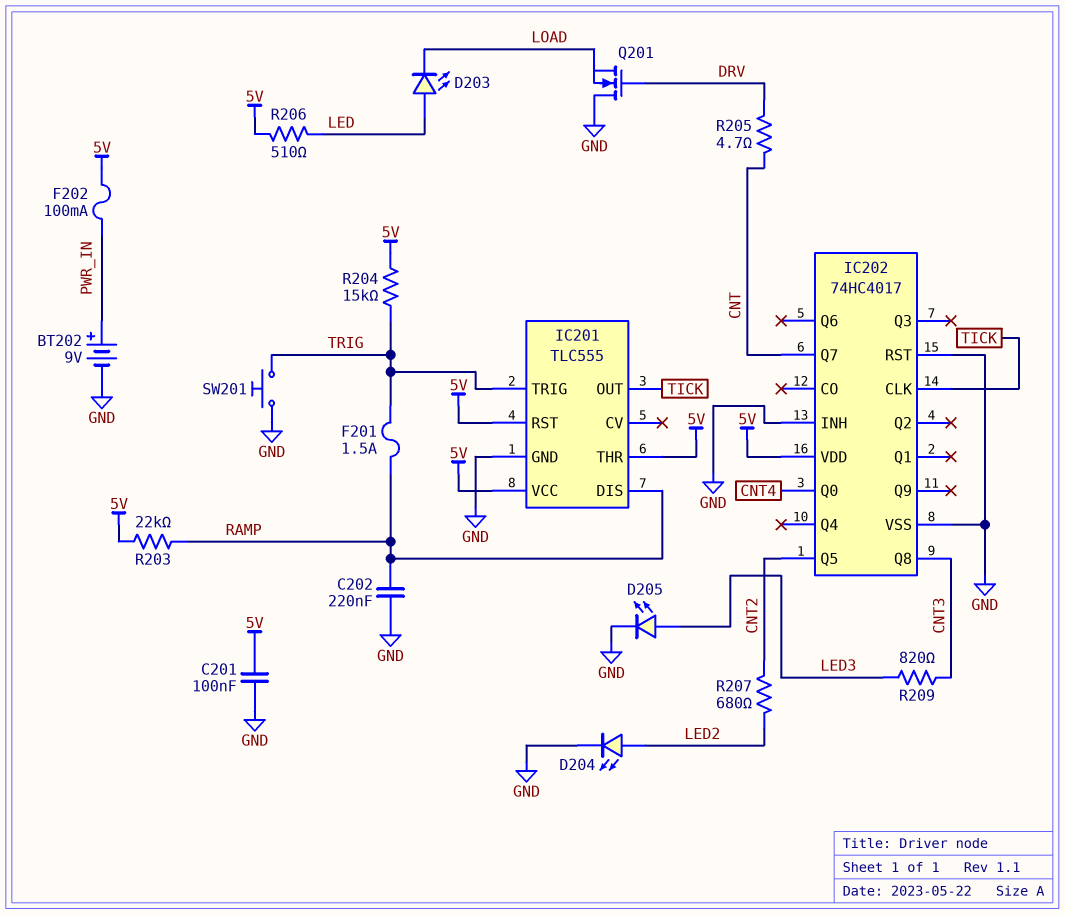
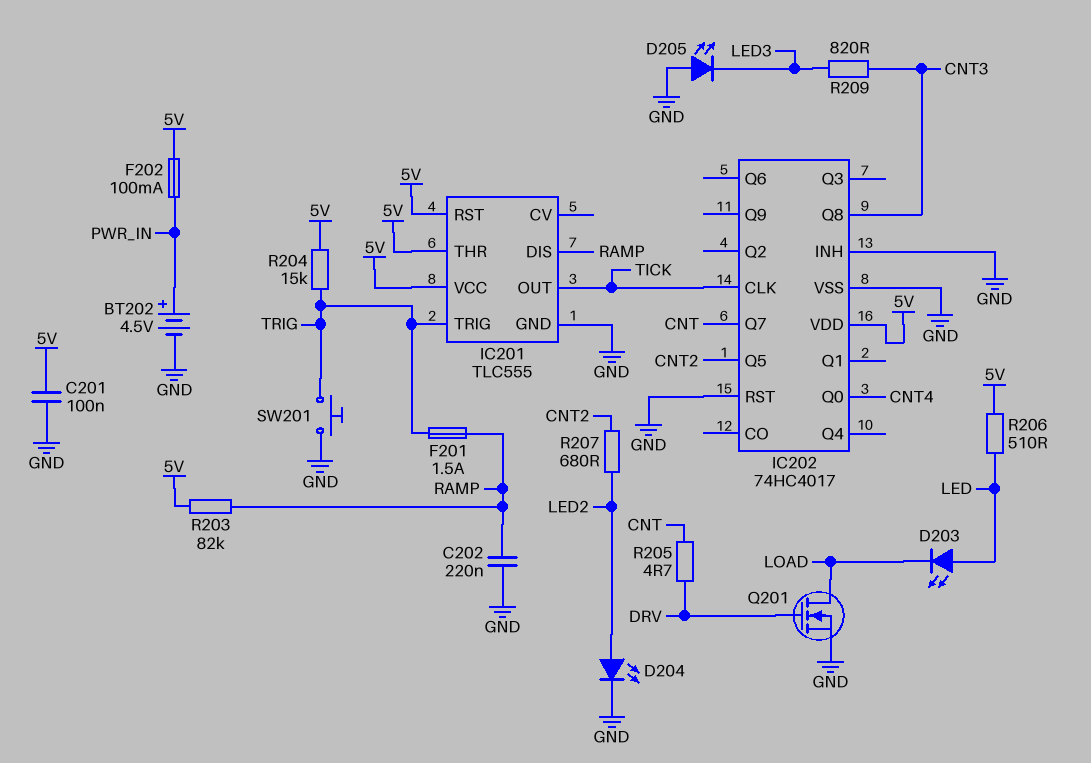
BT202: 9V (plus PWR_IN, minus GND) -> 4.5V (plus PWR_IN, minus GND)
D205: LED (A LED3, K GND) -> LED (A GND, K LED3)
Q201: NMOS (G DRV, D GND, S LOAD) -> NMOS (G DRV, D LOAD, S GND)
R203: 22k (5V, RAMP) -> 82k (5V, RAMP)

